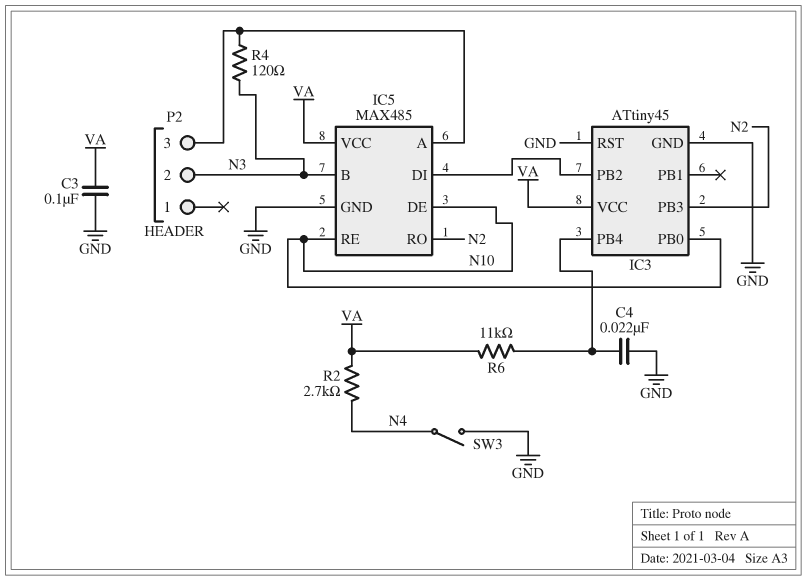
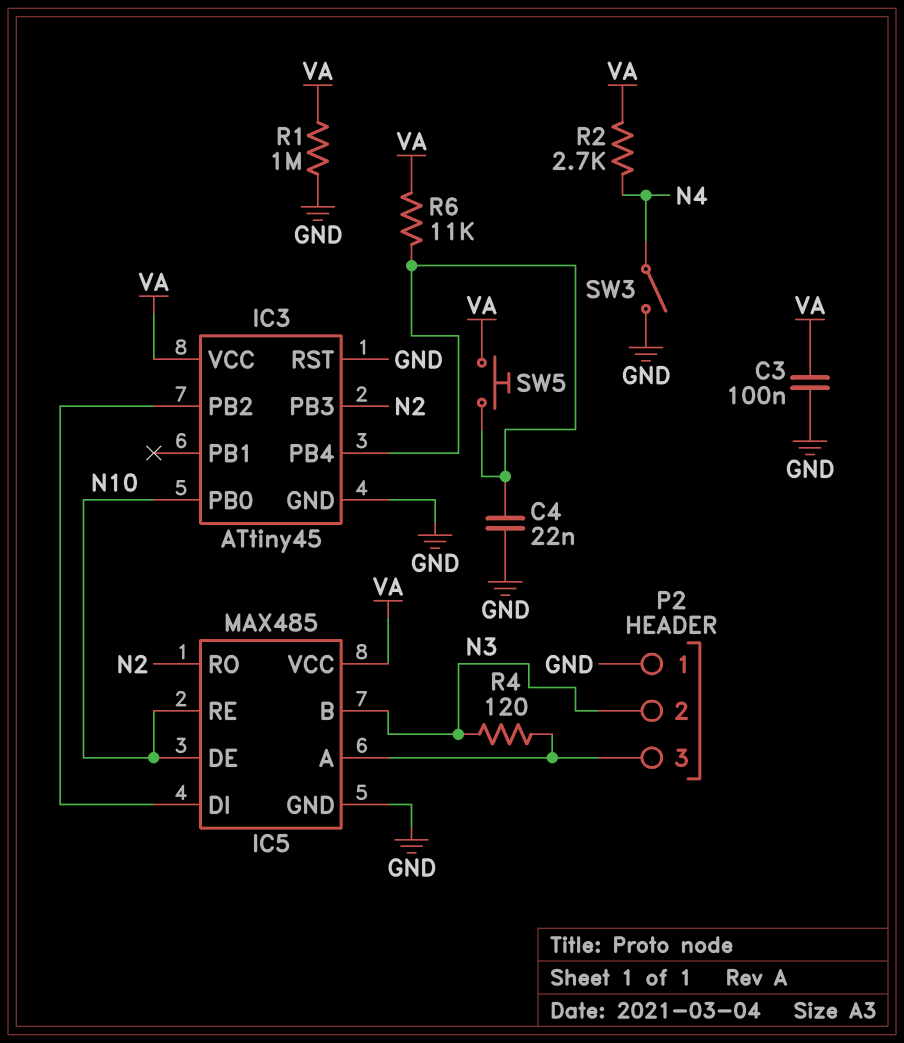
P2 pin 1: none -> GND
R1: none -> 1M (GND, VA)
SW5: none -> button (IC3/PB4, VA)

